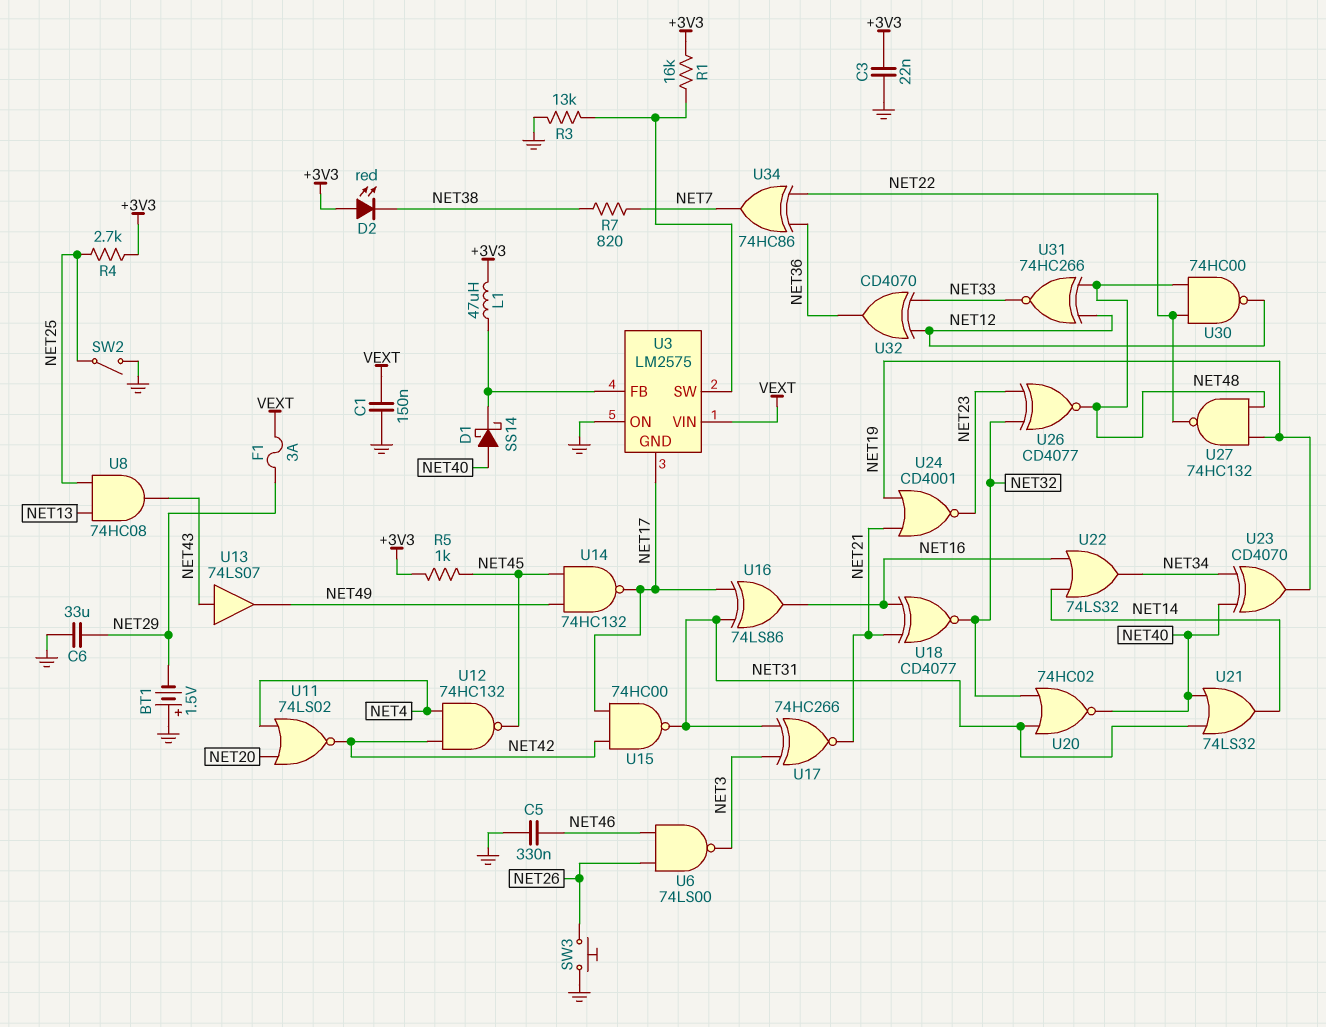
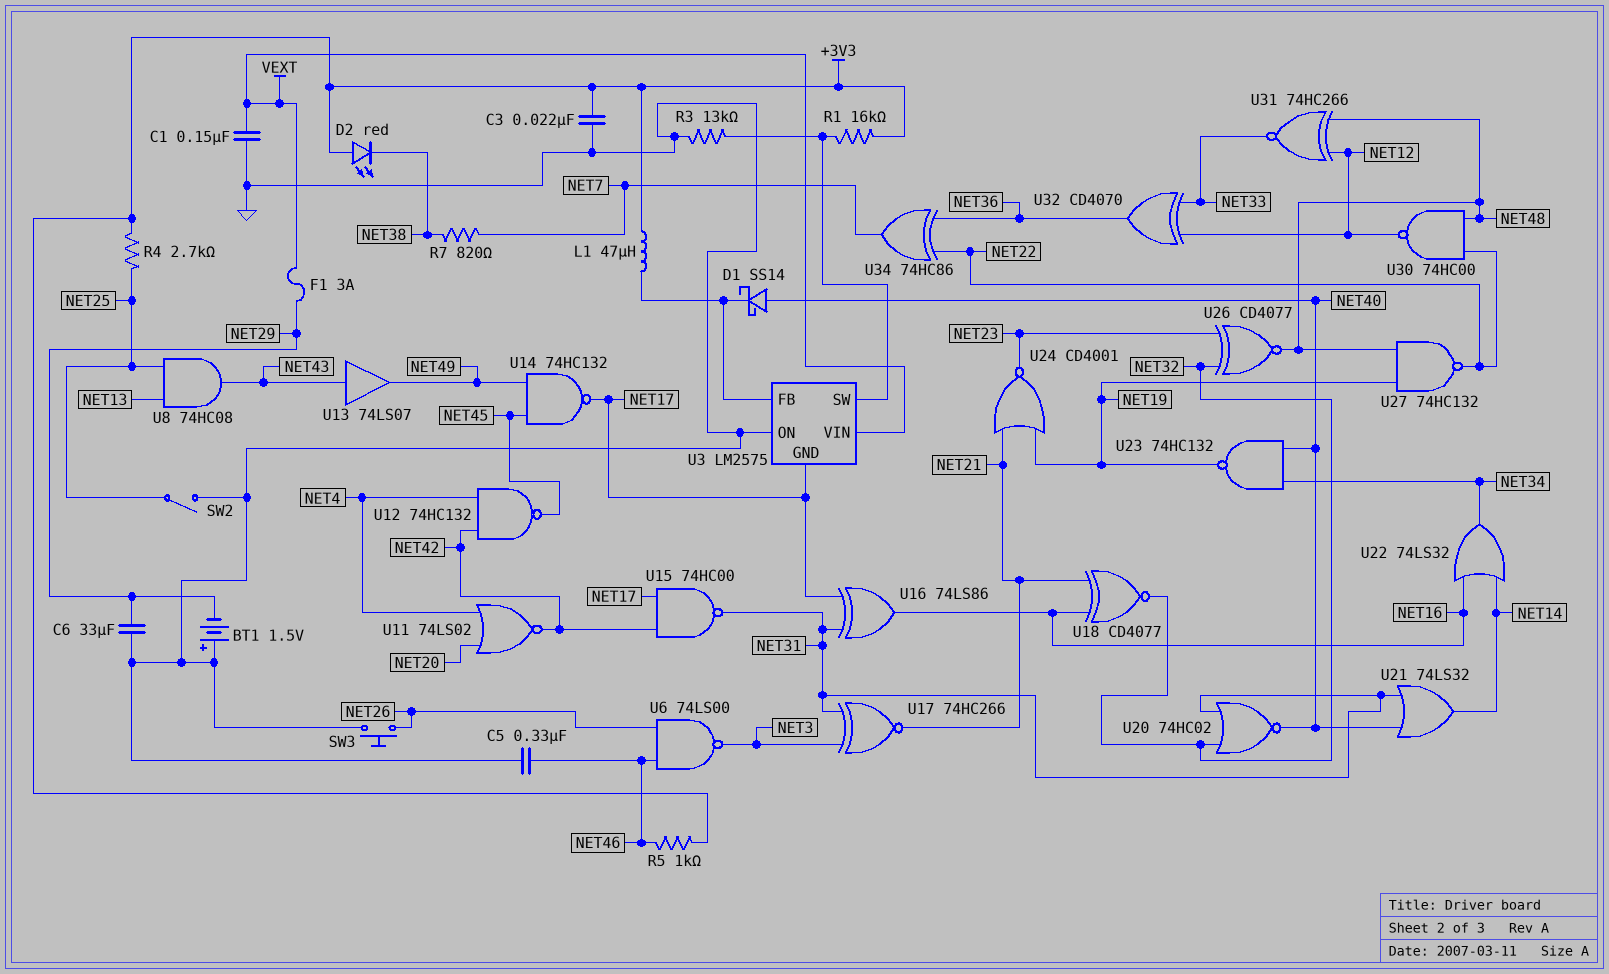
R5: 1k (+3V3, NET45) -> 1k (+3V3, NET46)
U23: XOR CD4070 (in NET34, in NET40, out NET19) -> NAND 74HC132 (in NET34, in NET40, out NET19)

